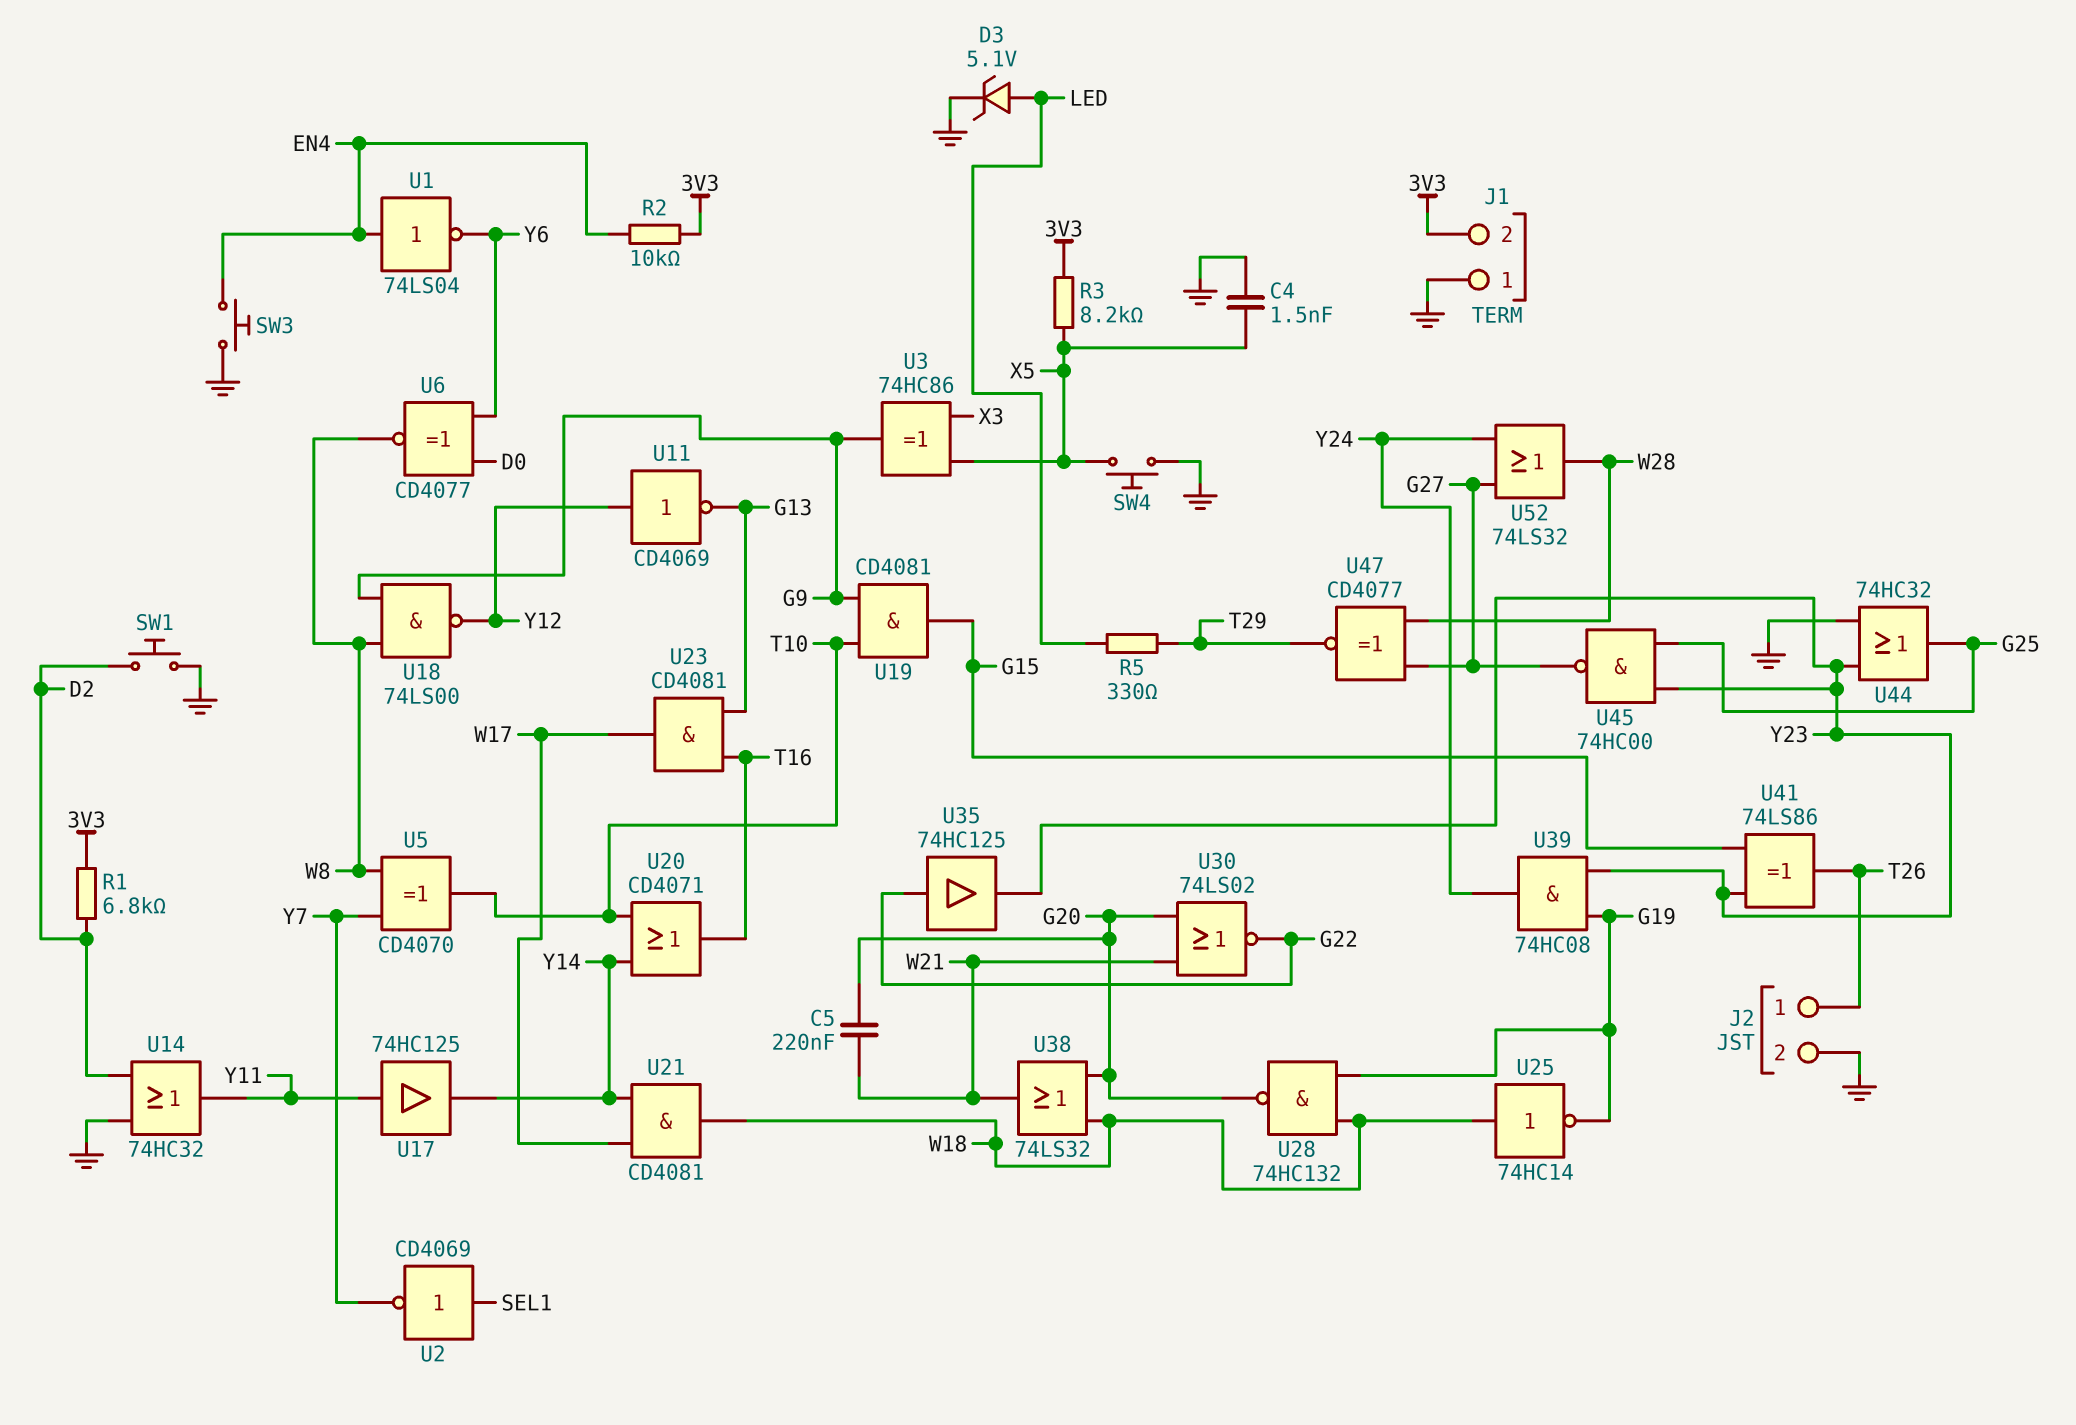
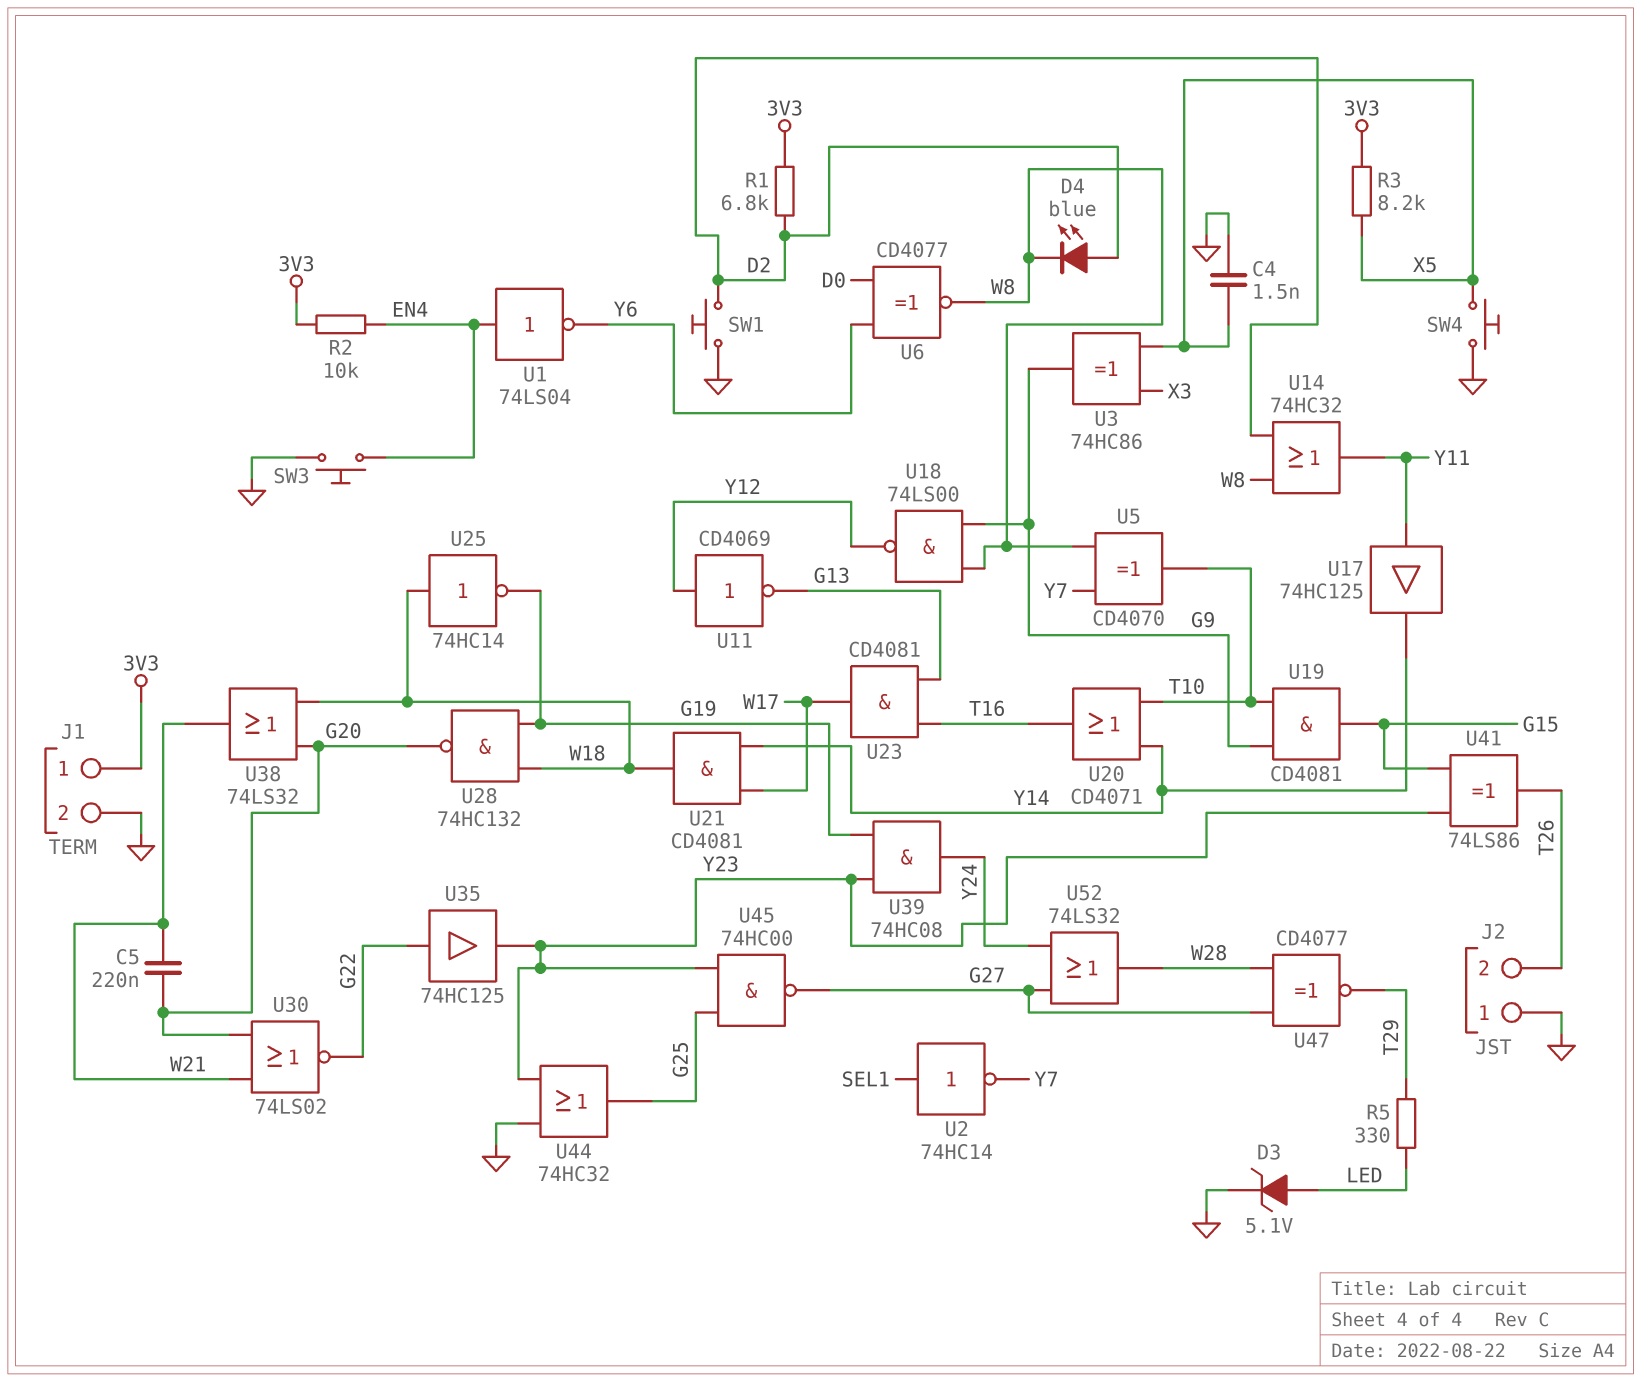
D4: none -> LED blue (A D2, K W8)
J1 pin 1: GND -> 3V3
J1 pin 2: 3V3 -> GND
J2 pin 1: T26 -> GND
J2 pin 2: GND -> T26
U2: NOT CD4069 (in SEL1, out Y7) -> NOT 74HC14 (in SEL1, out Y7)
U14: OR 74HC32 (in D2, in GND, out Y11) -> OR 74HC32 (in D2, in W8, out Y11)

